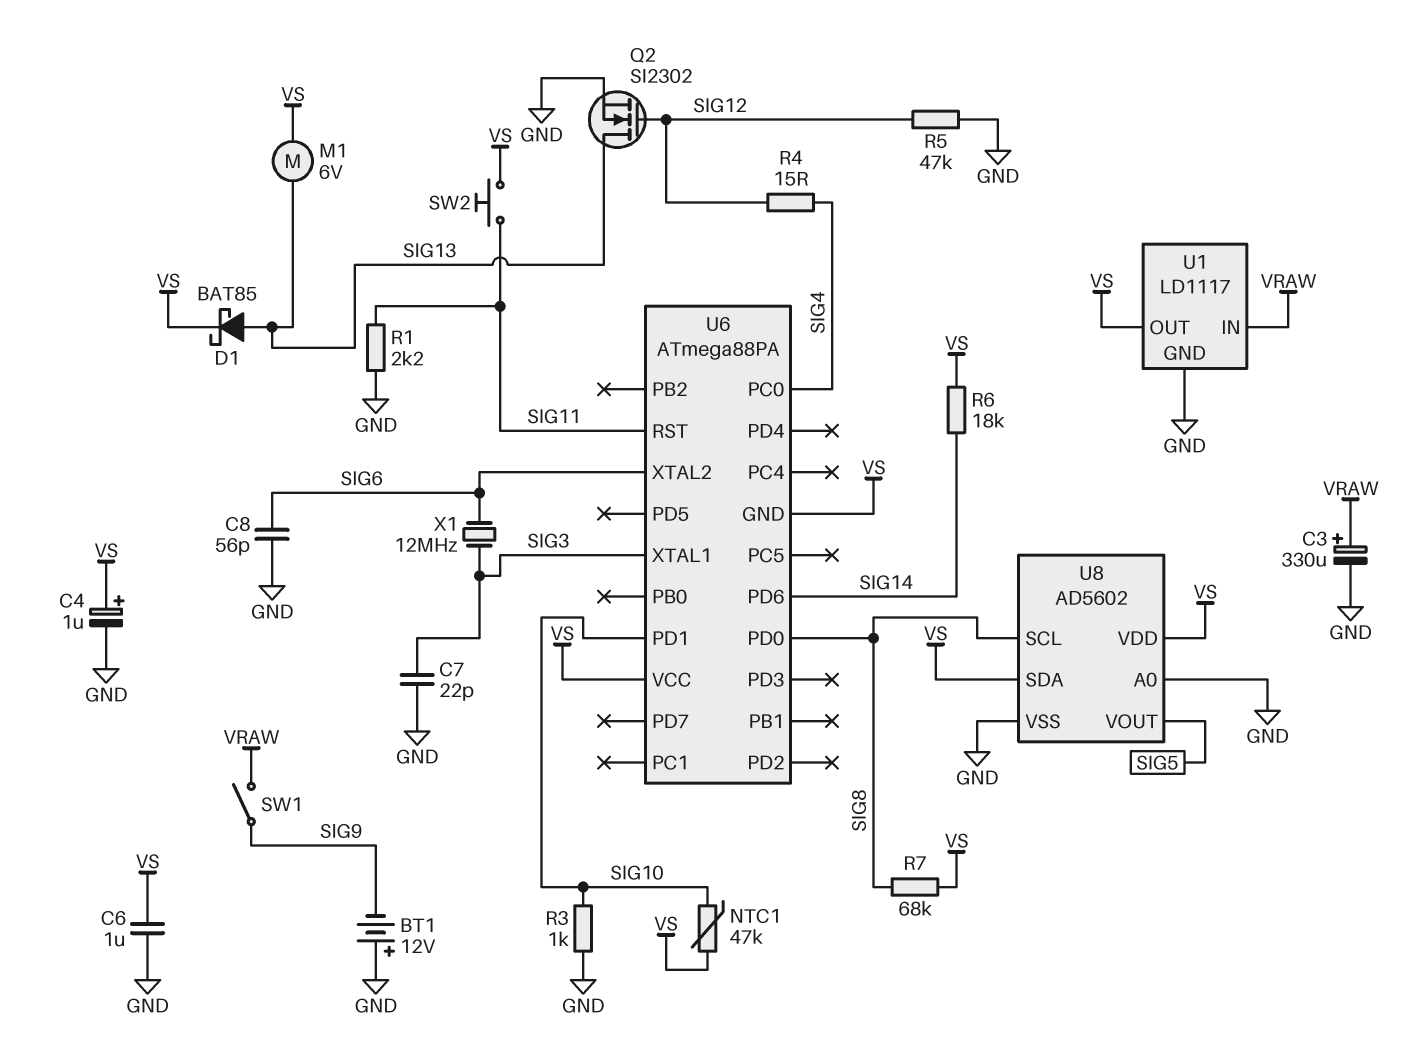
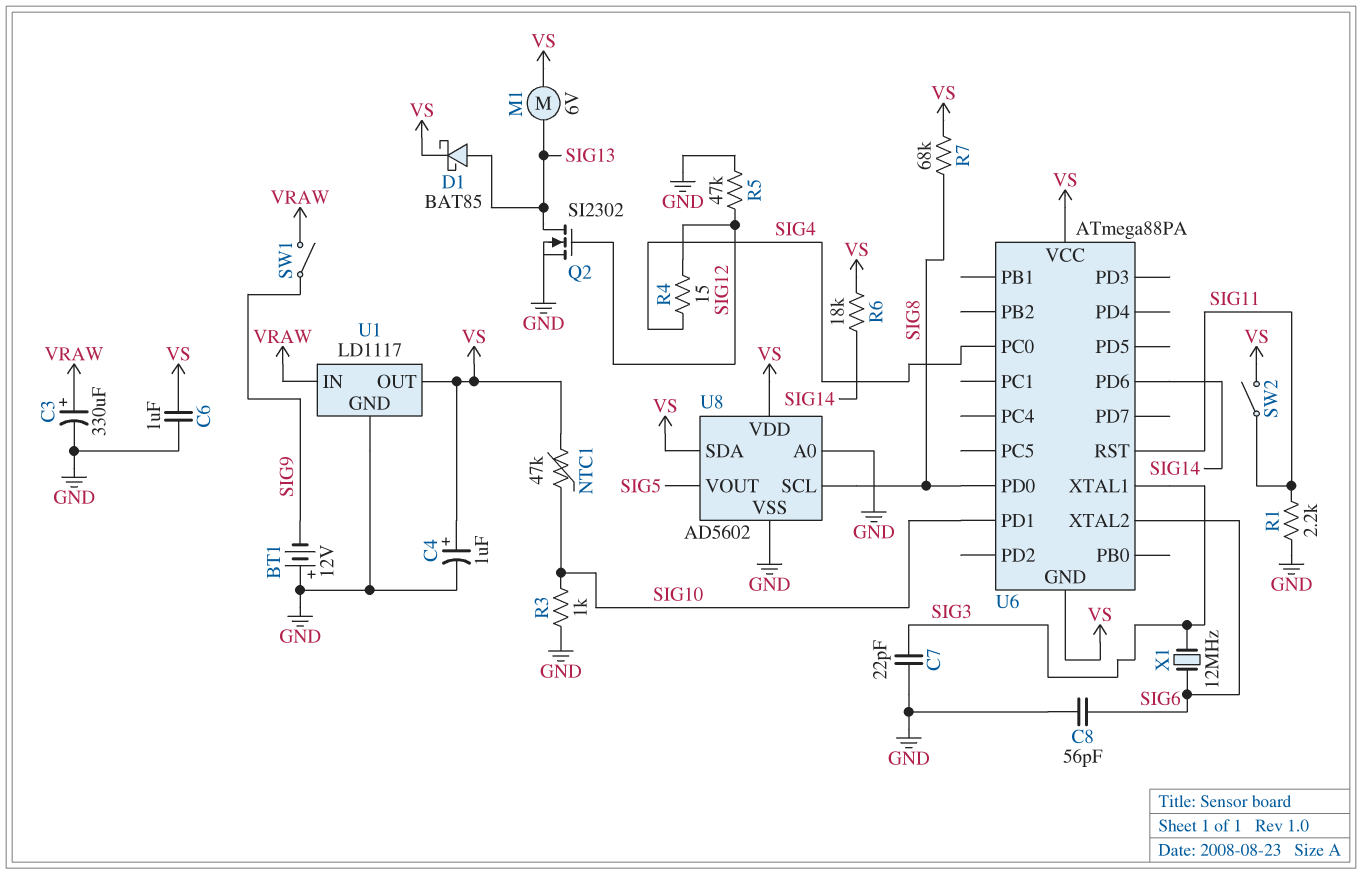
SW2: button (SIG11, VS) -> switch (SIG11, VS)

